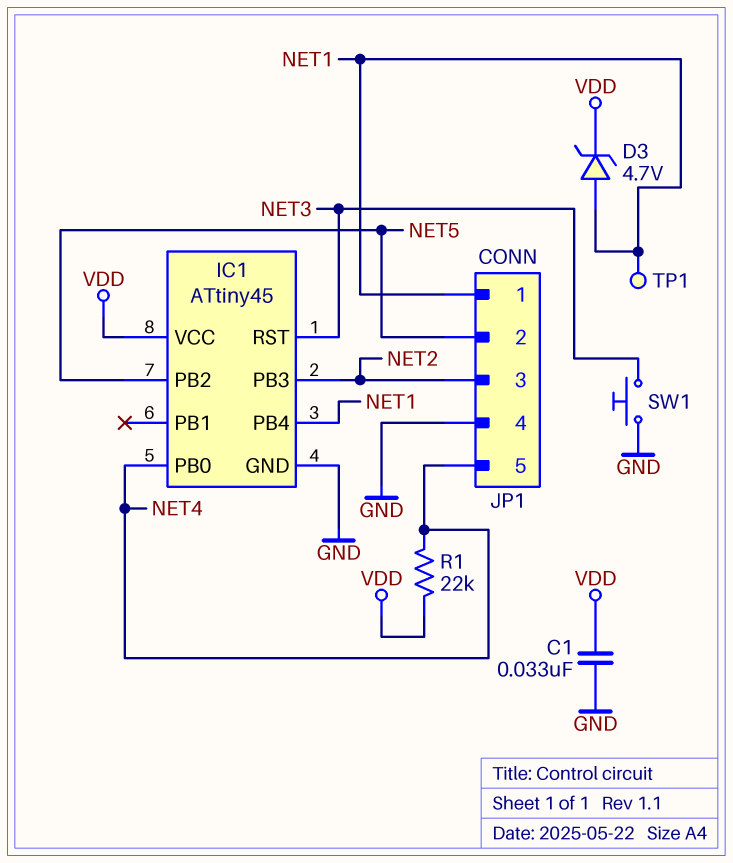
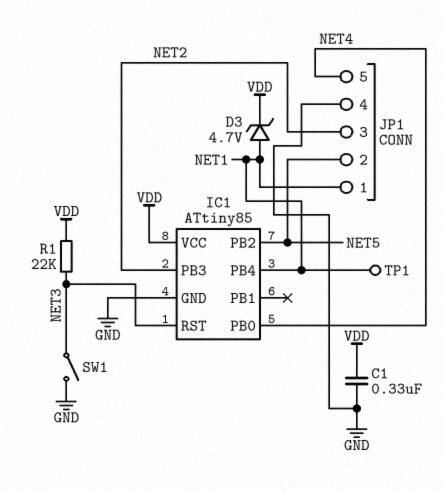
C1: 33nF (GND, VDD) -> 330nF (GND, VDD)
IC1: ATtiny45 -> ATtiny85
R1: 22k (NET4, VDD) -> 22k (NET3, VDD)
SW1: button (GND, NET3) -> switch (GND, NET3)

